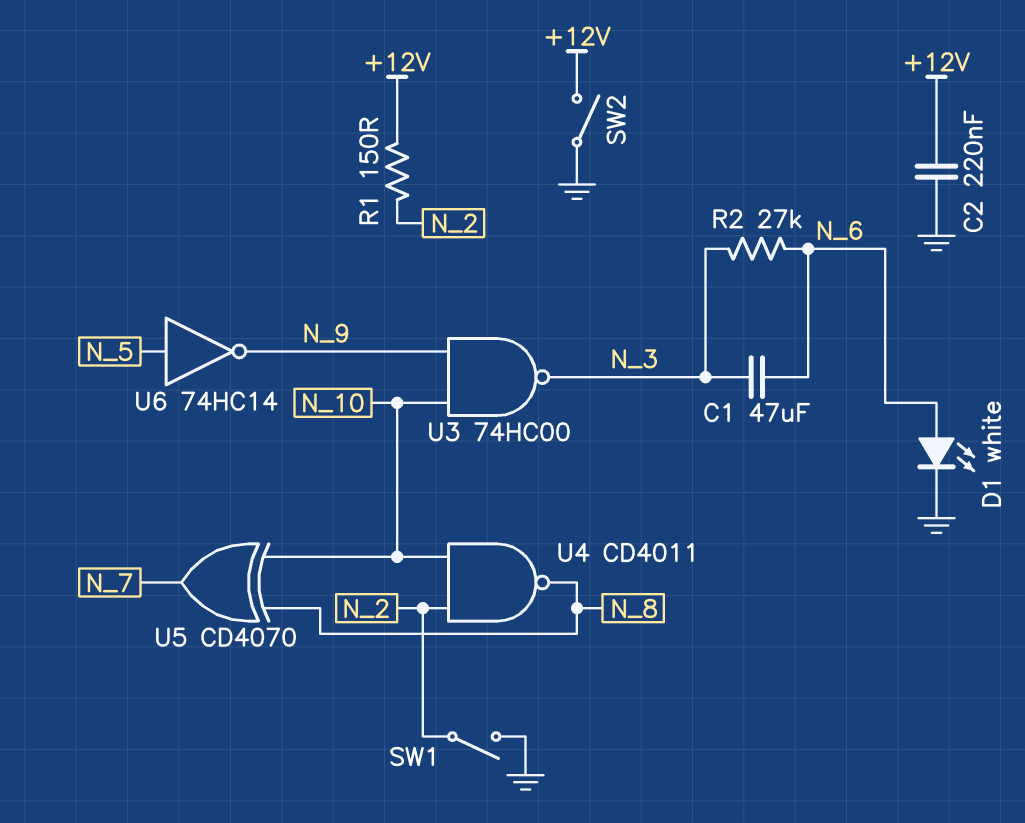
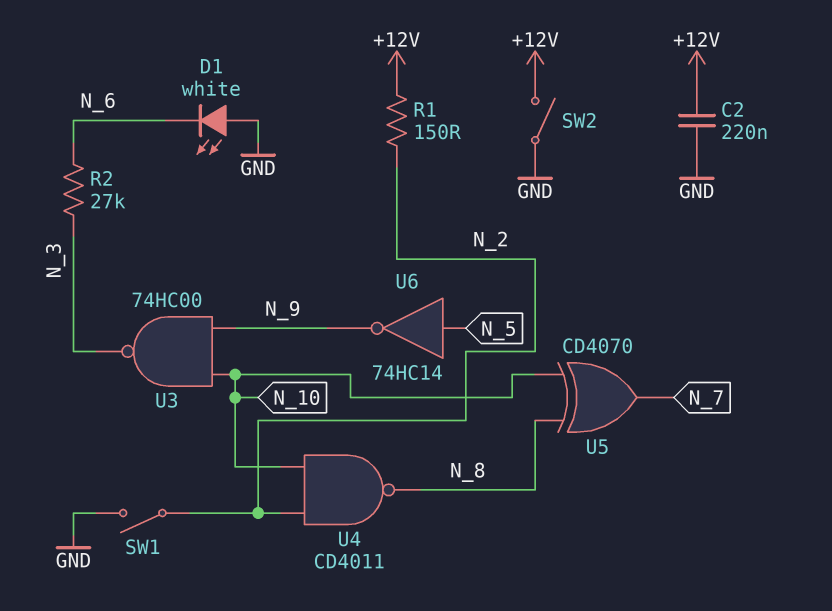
C1: 47uF (N_3, N_6) -> none
D1: LED white (A N_6, K GND) -> LED white (A GND, K N_6)

